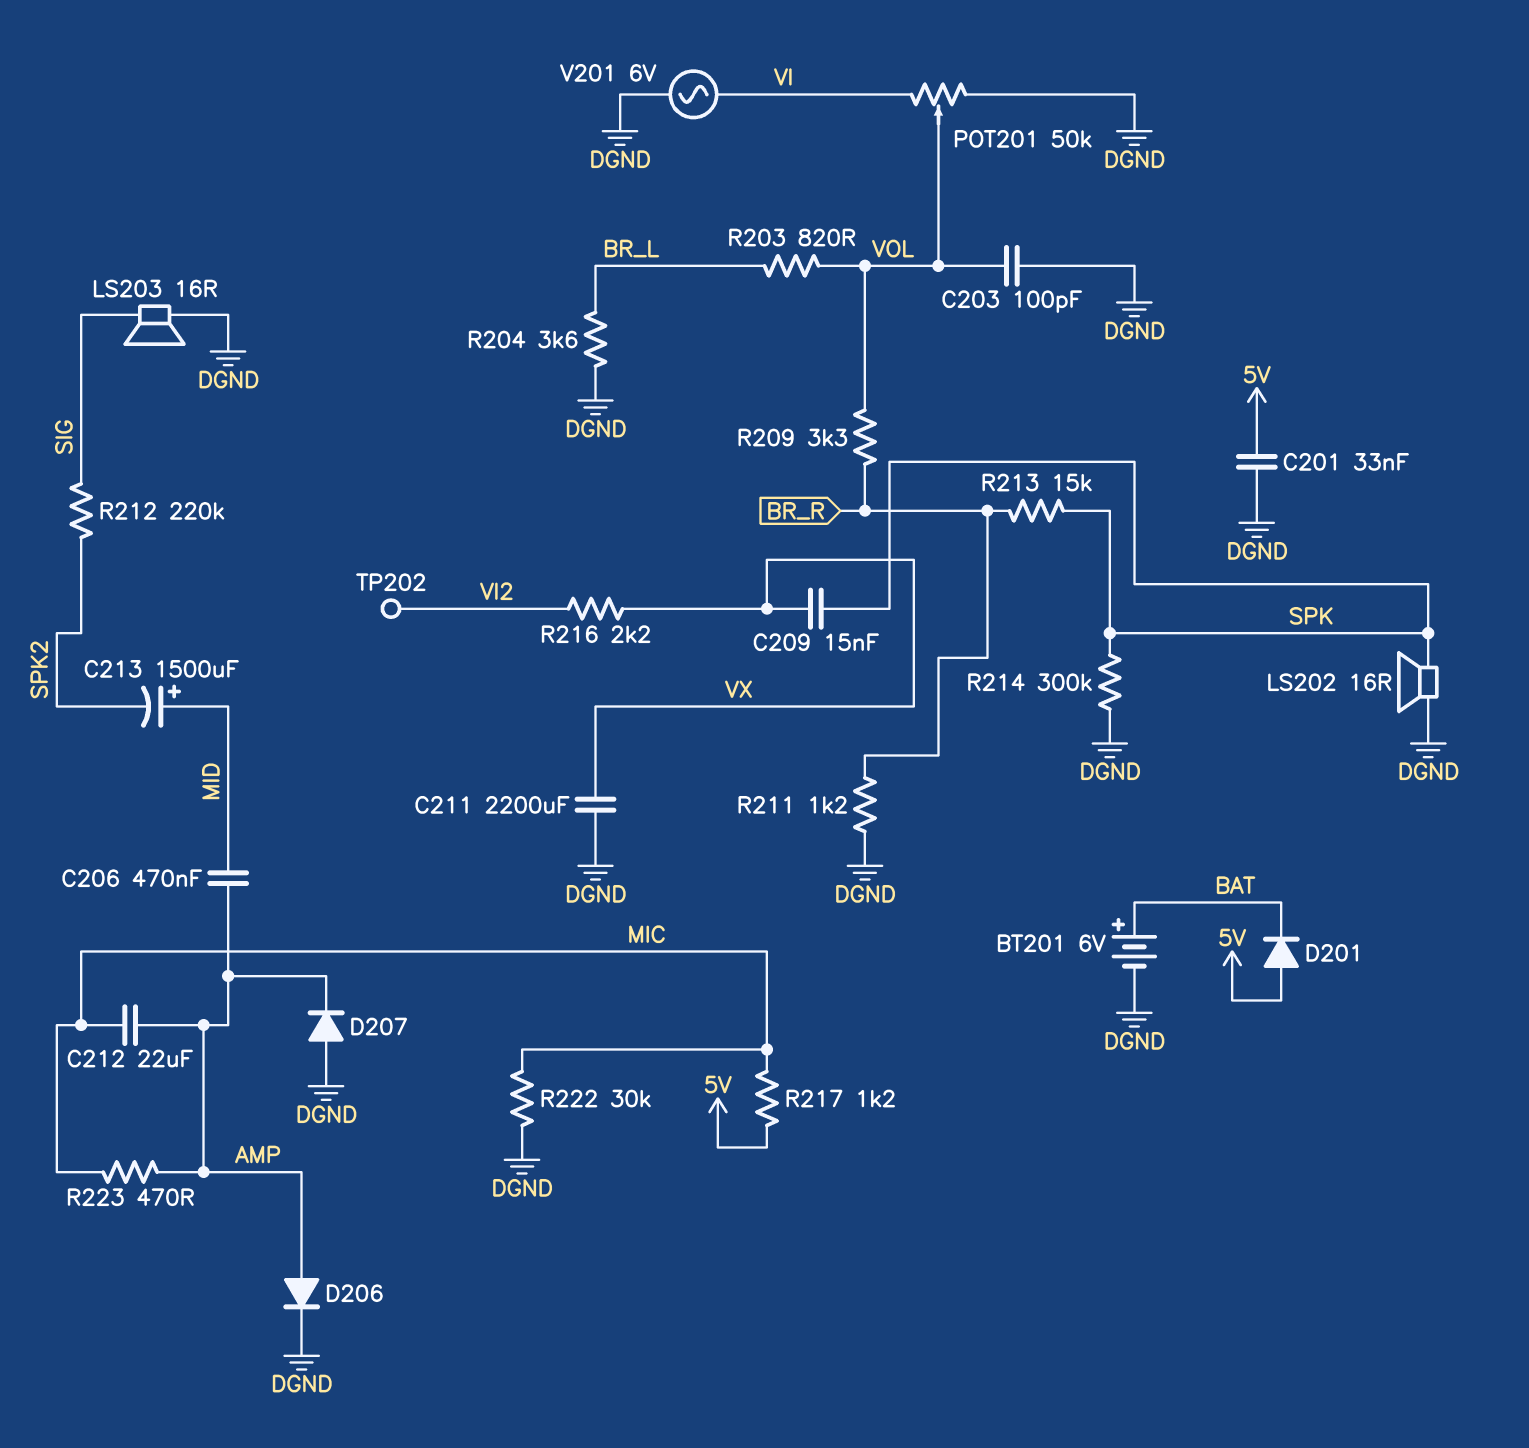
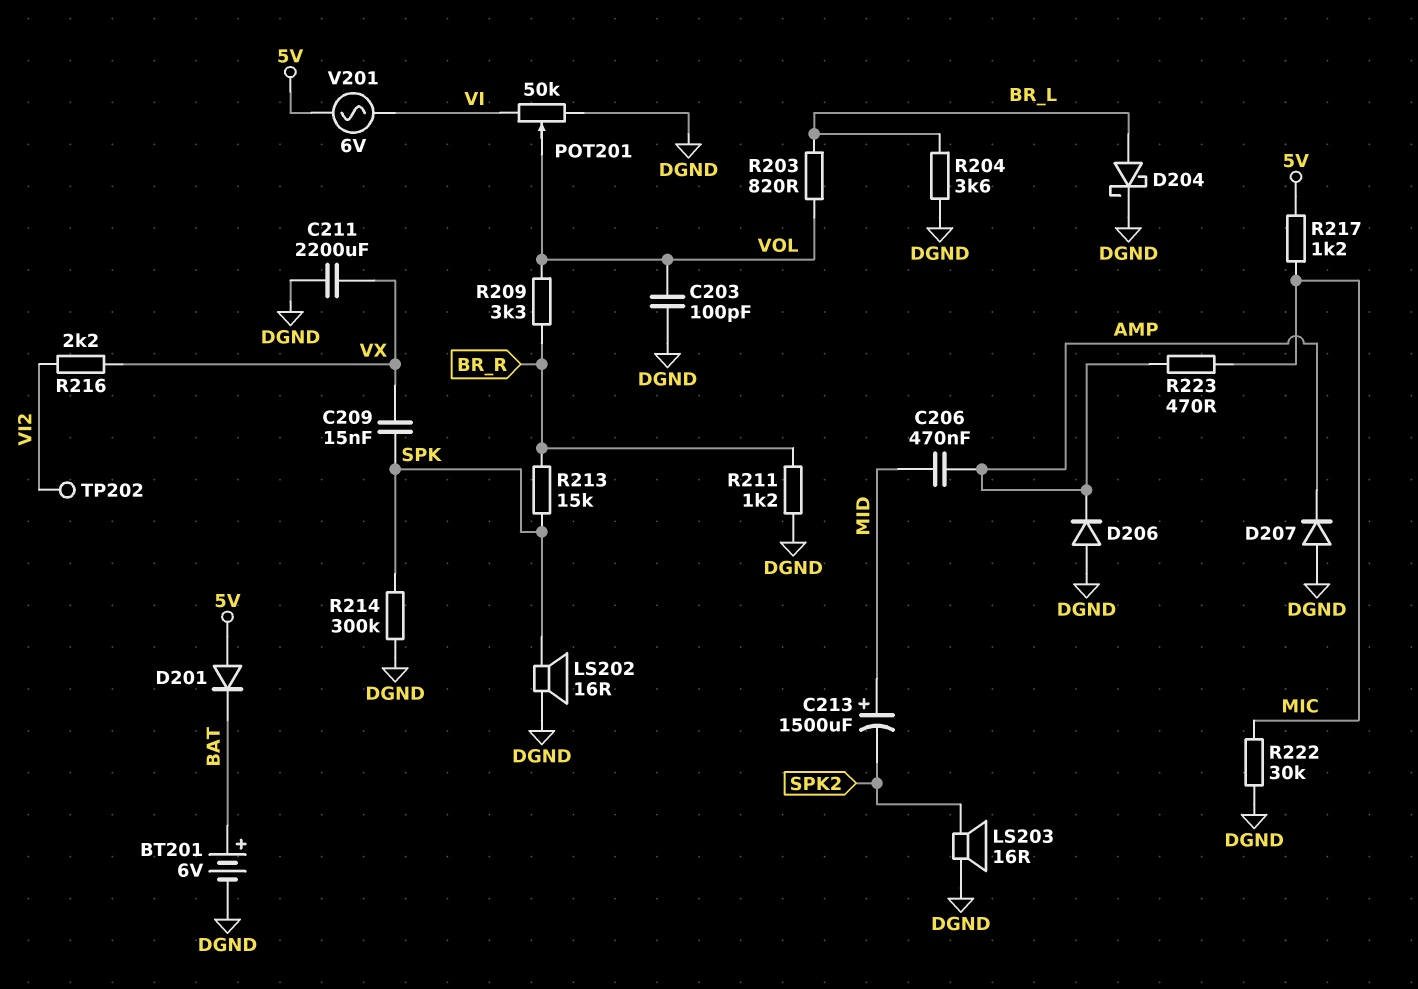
C201: 33nF (5V, DGND) -> none
C212: 22uF (AMP, MIC) -> none
D204: none -> schottky (A BR_L, K DGND)
D206: diode (A AMP, K DGND) -> diode (A DGND, K AMP)
LS203: speaker 16R (DGND, SIG) -> speaker 16R (DGND, SPK2)
R212: 220k (SIG, SPK2) -> none
V201: AC 6V (DGND, VI) -> AC 6V (5V, VI)

